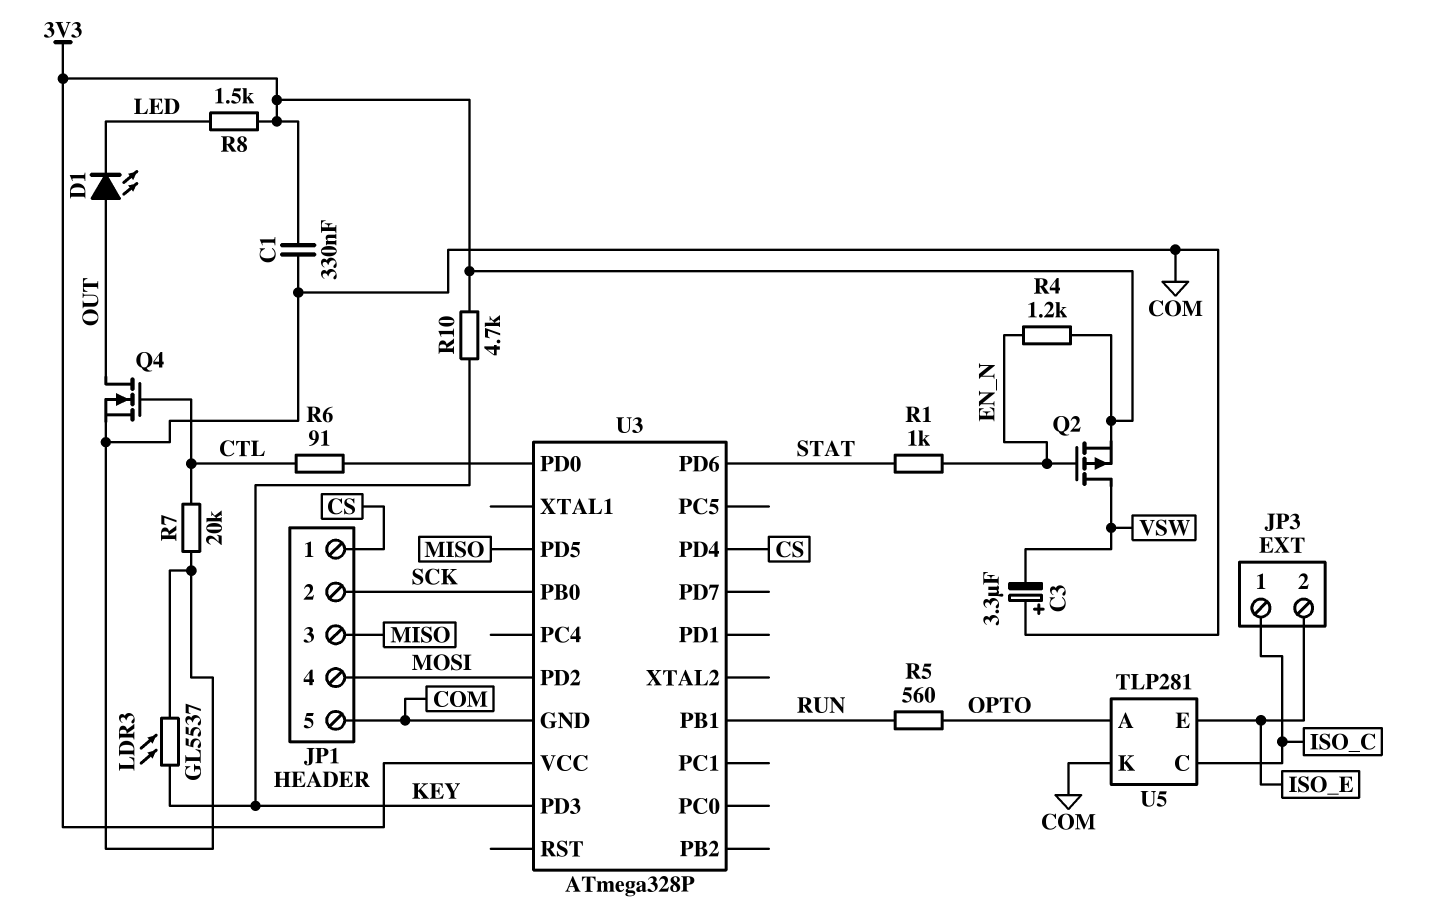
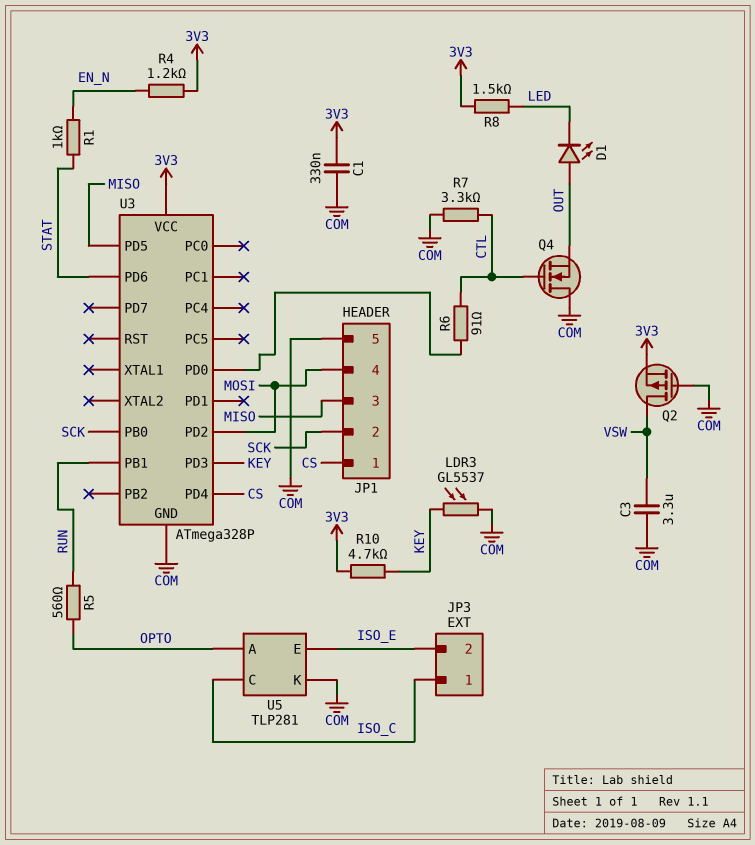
C3: 3.3uF (plus COM, minus VSW) -> 3.3uF (COM, VSW)
Q2: PMOS (G EN_N, D VSW, S 3V3) -> PMOS (G COM, D VSW, S 3V3)
Q4: NMOS (G CTL, D OUT, S COM) -> NMOS (G CTL, D COM, S OUT)
R7: 20k (COM, CTL) -> 3.3k (COM, CTL)

